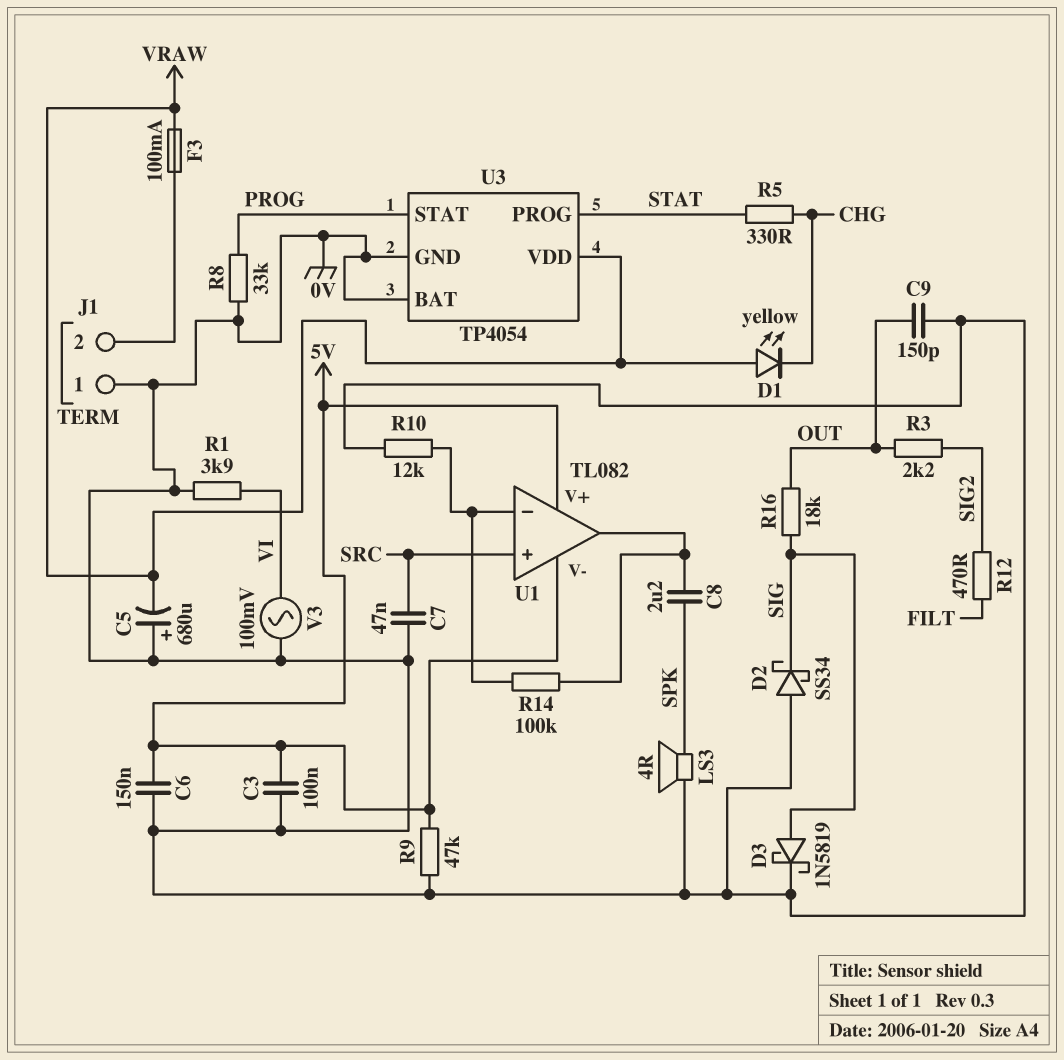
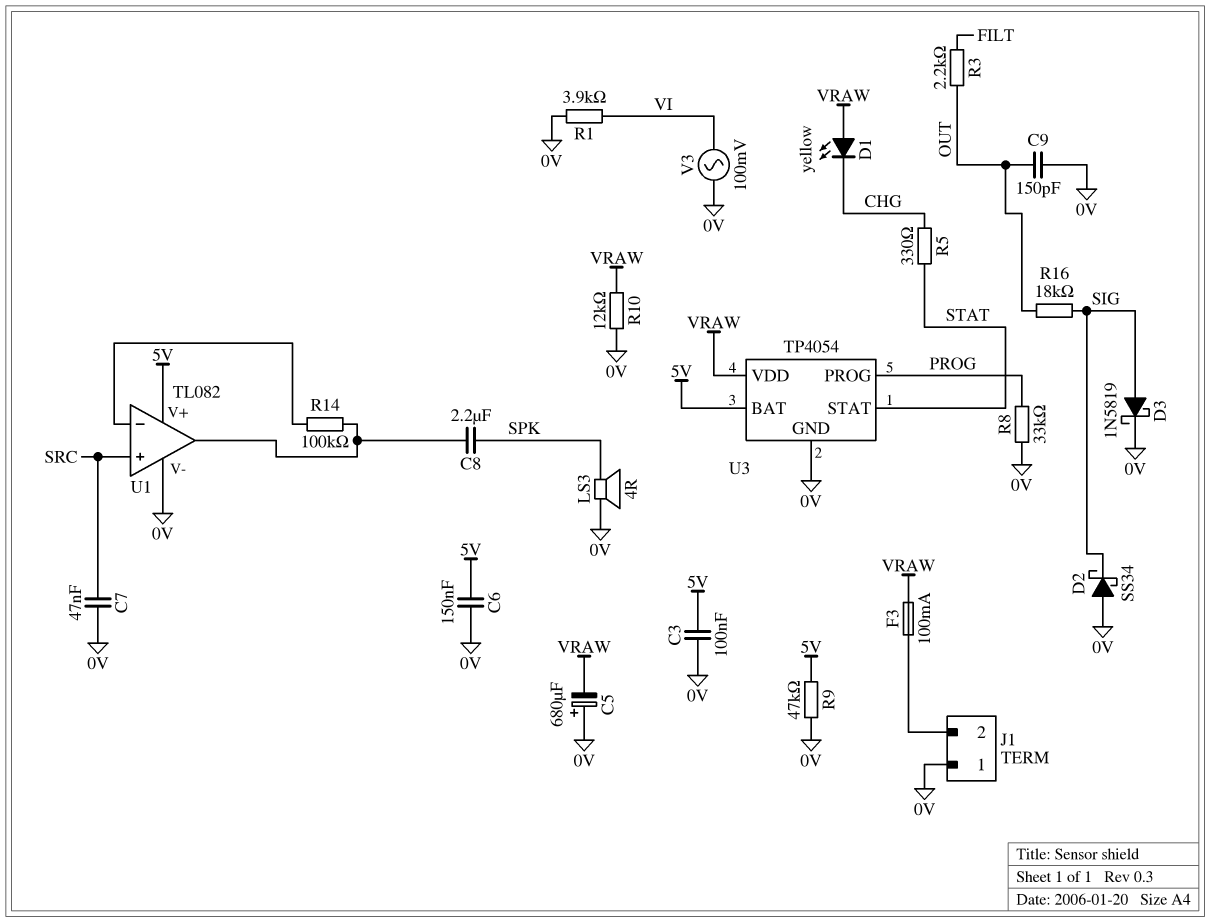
R3: 2.2k (OUT, SIG2) -> 2.2k (FILT, OUT)
R10: 12k (0V, U1/in-) -> 12k (0V, VRAW)
R12: 470 (FILT, SIG2) -> none
U1 pin V-: 5V -> 0V
U3 pin BAT: 0V -> 5V
U3 pin PROG: STAT -> PROG
U3 pin STAT: PROG -> STAT

